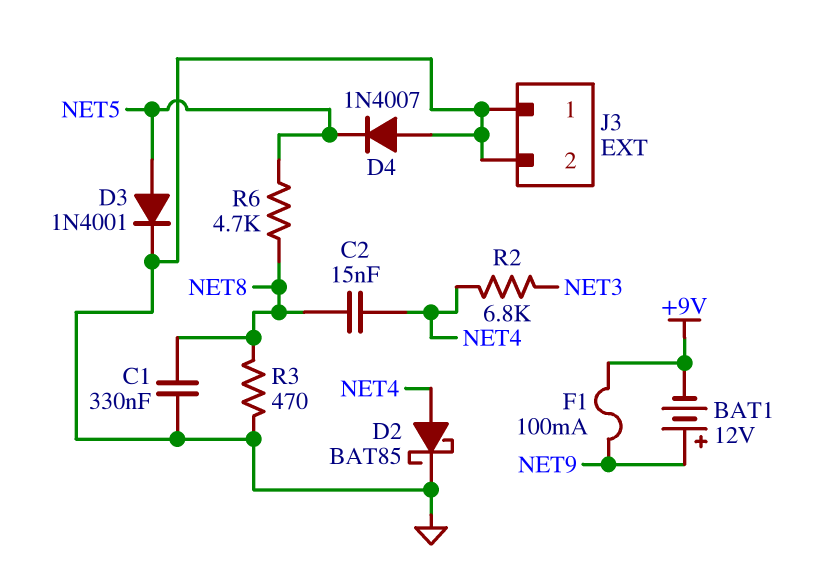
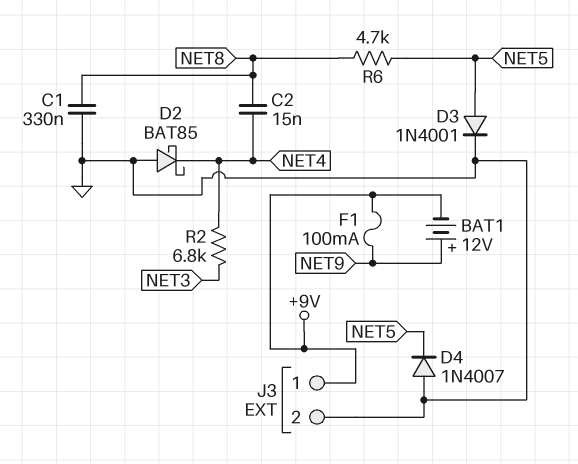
D2: schottky BAT85 (A NET4, K GND) -> schottky BAT85 (A GND, K NET4)
J3 pin 1: GND -> +9V
R3: 470 (GND, NET8) -> none

